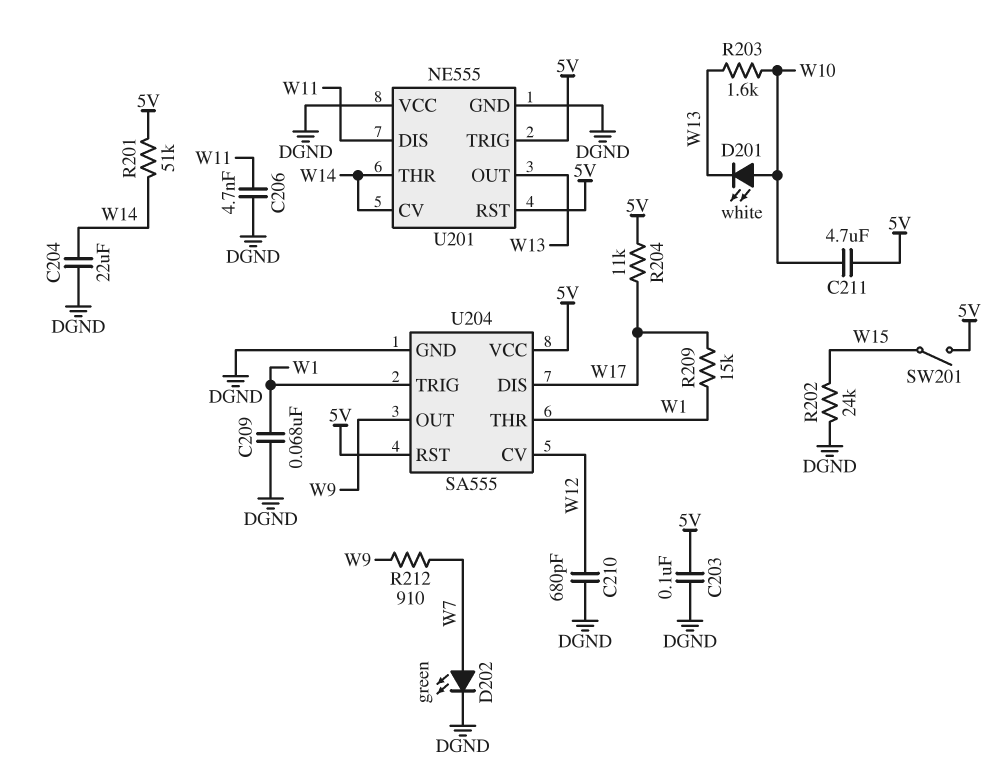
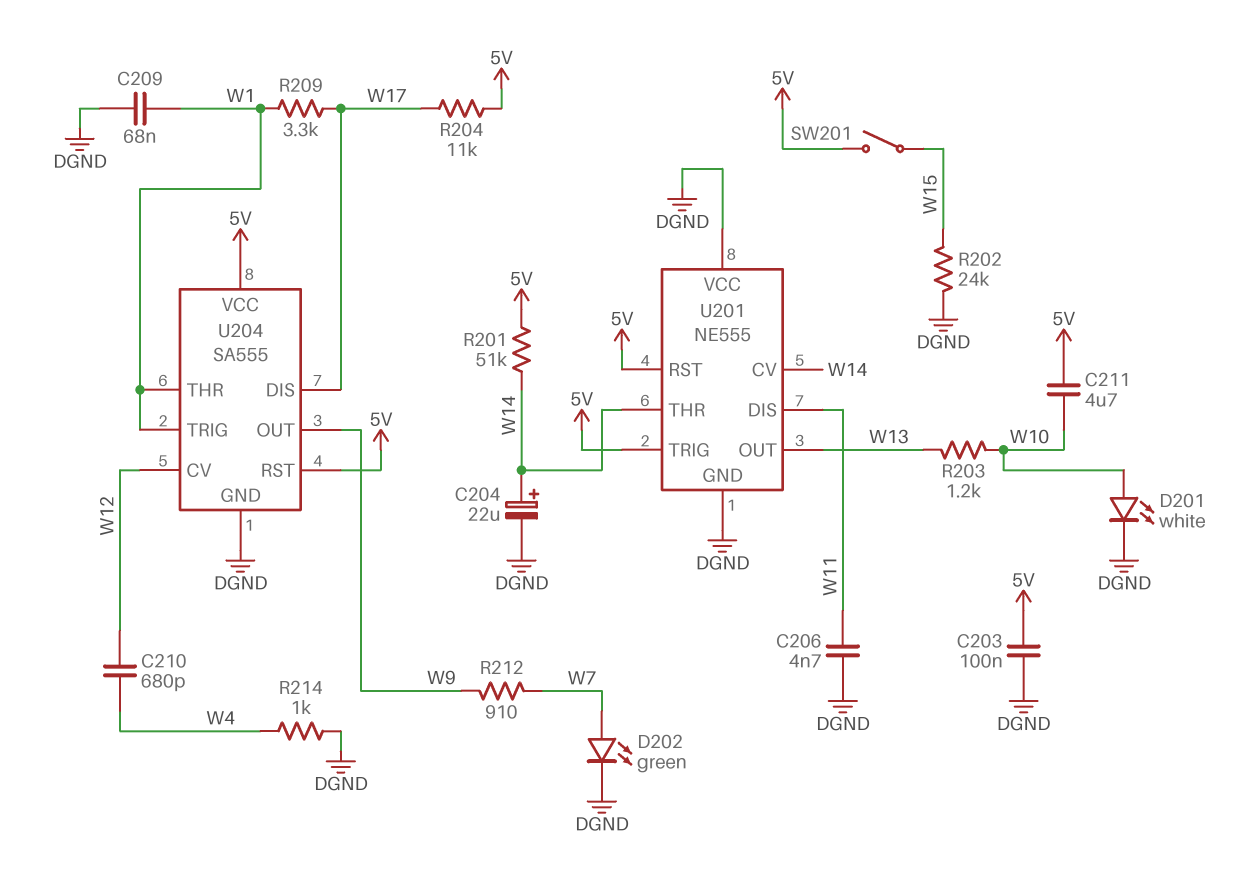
C204: 22uF (DGND, W14) -> 22uF (plus W14, minus DGND)
C210: 680pF (DGND, W12) -> 680pF (W4, W12)
D201: LED white (A W10, K W13) -> LED white (A W10, K DGND)
R203: 1.6k (W10, W13) -> 1.2k (W10, W13)
R209: 15k (W1, W17) -> 3.3k (W1, W17)
R214: none -> 1k (DGND, W4)

